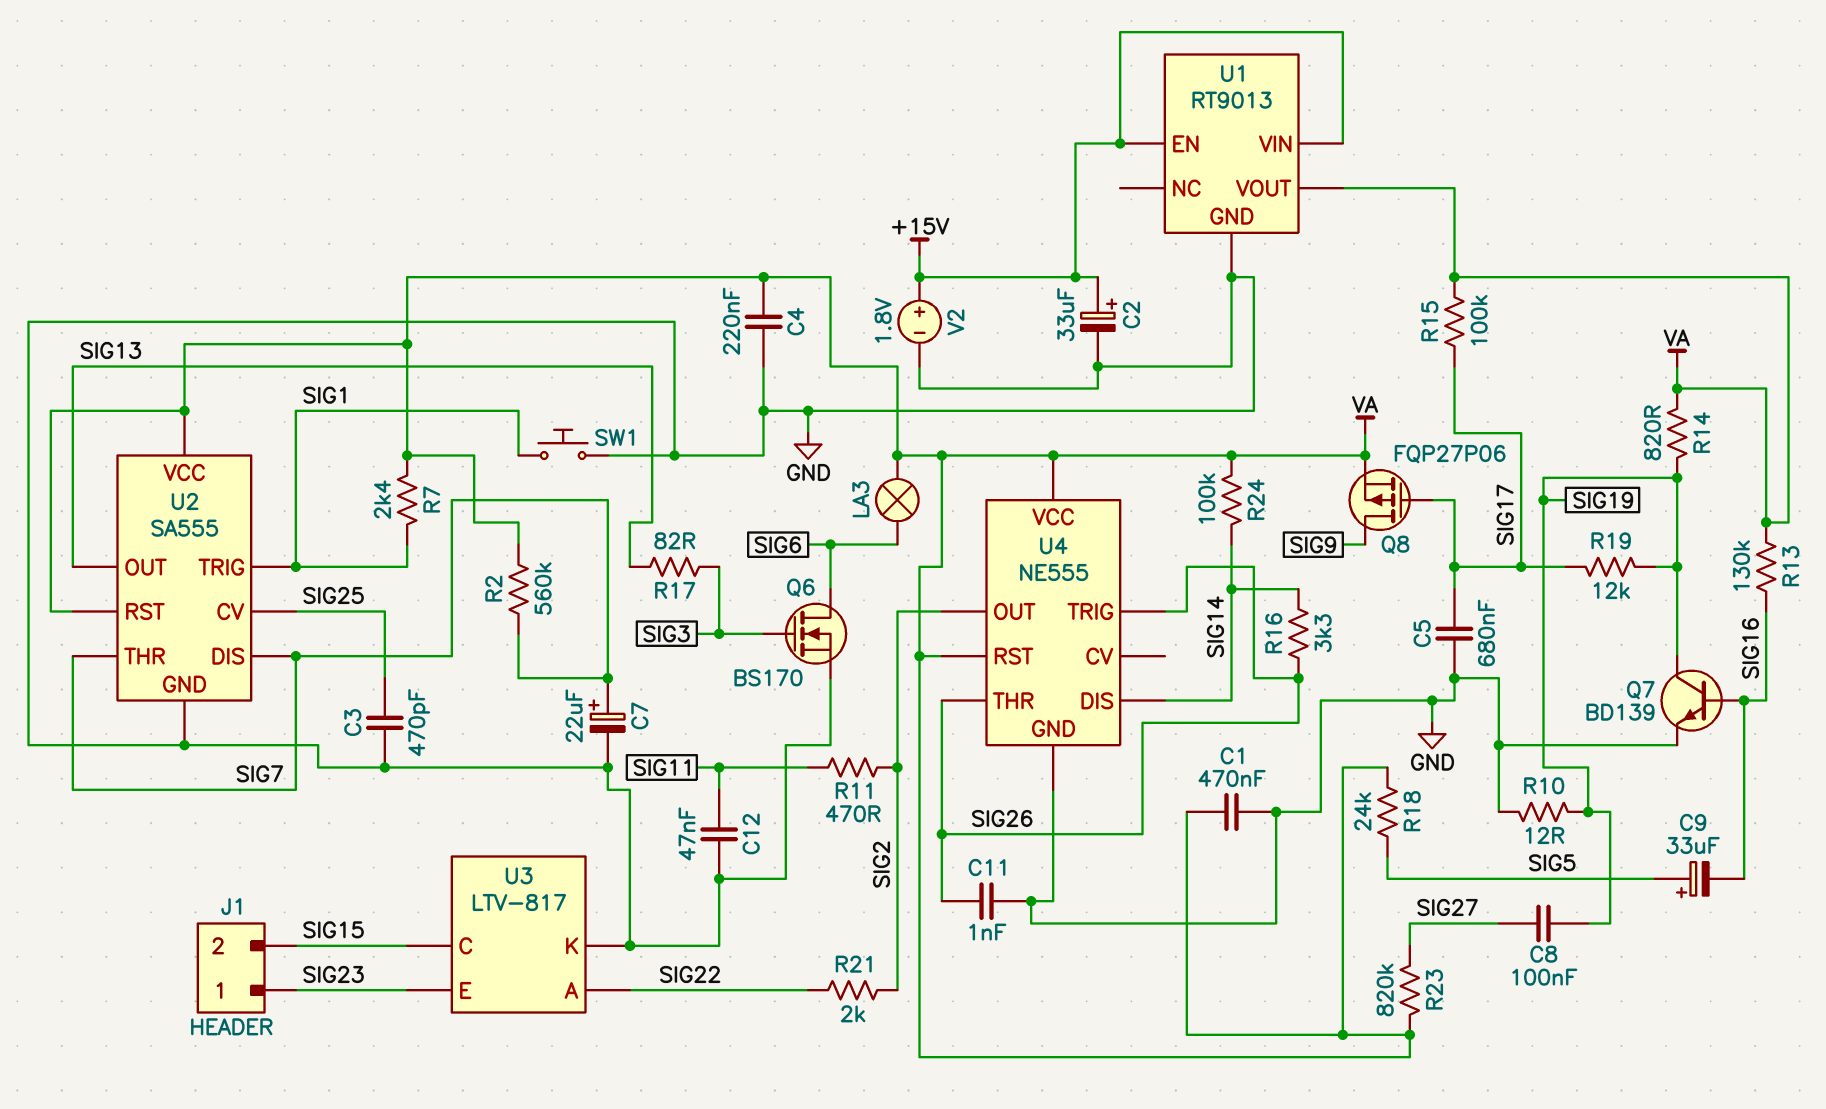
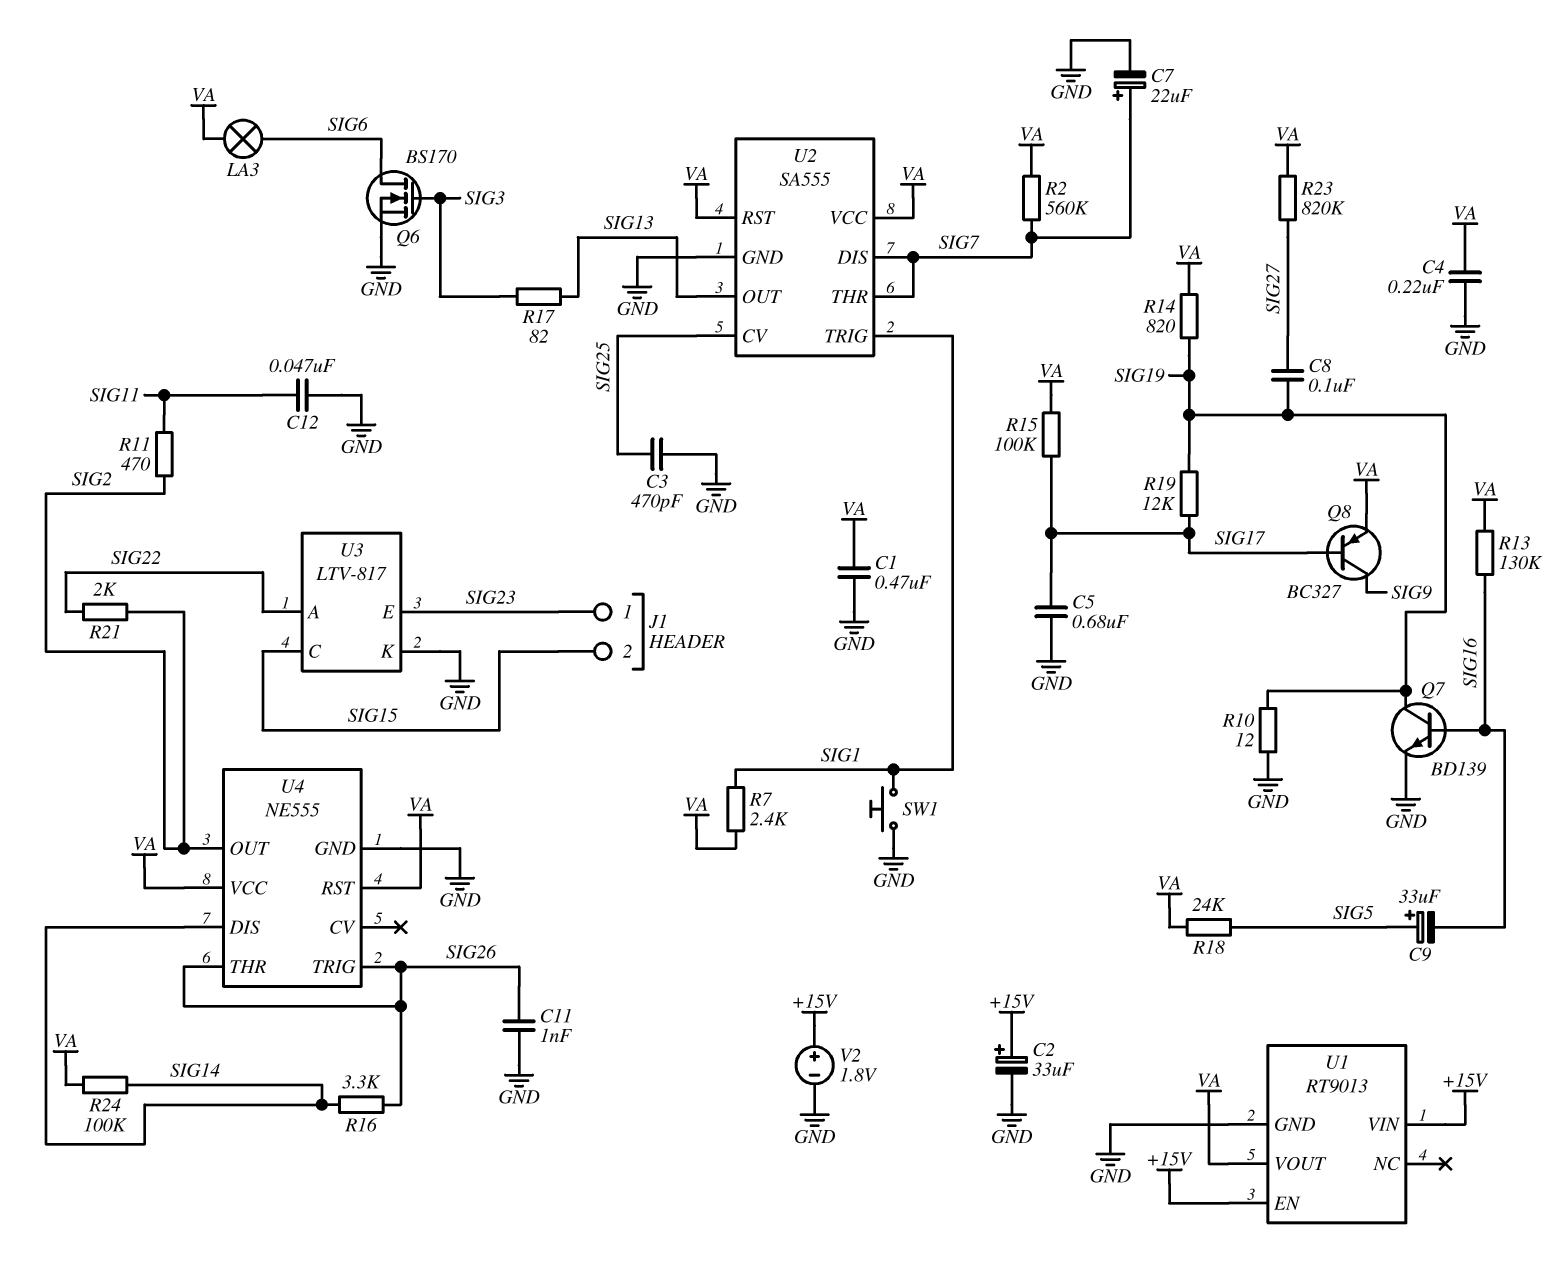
Q8: PMOS FQP27P06 (G SIG17, D SIG9, S VA) -> PNP BC327 (B SIG17, C SIG9, E VA)

